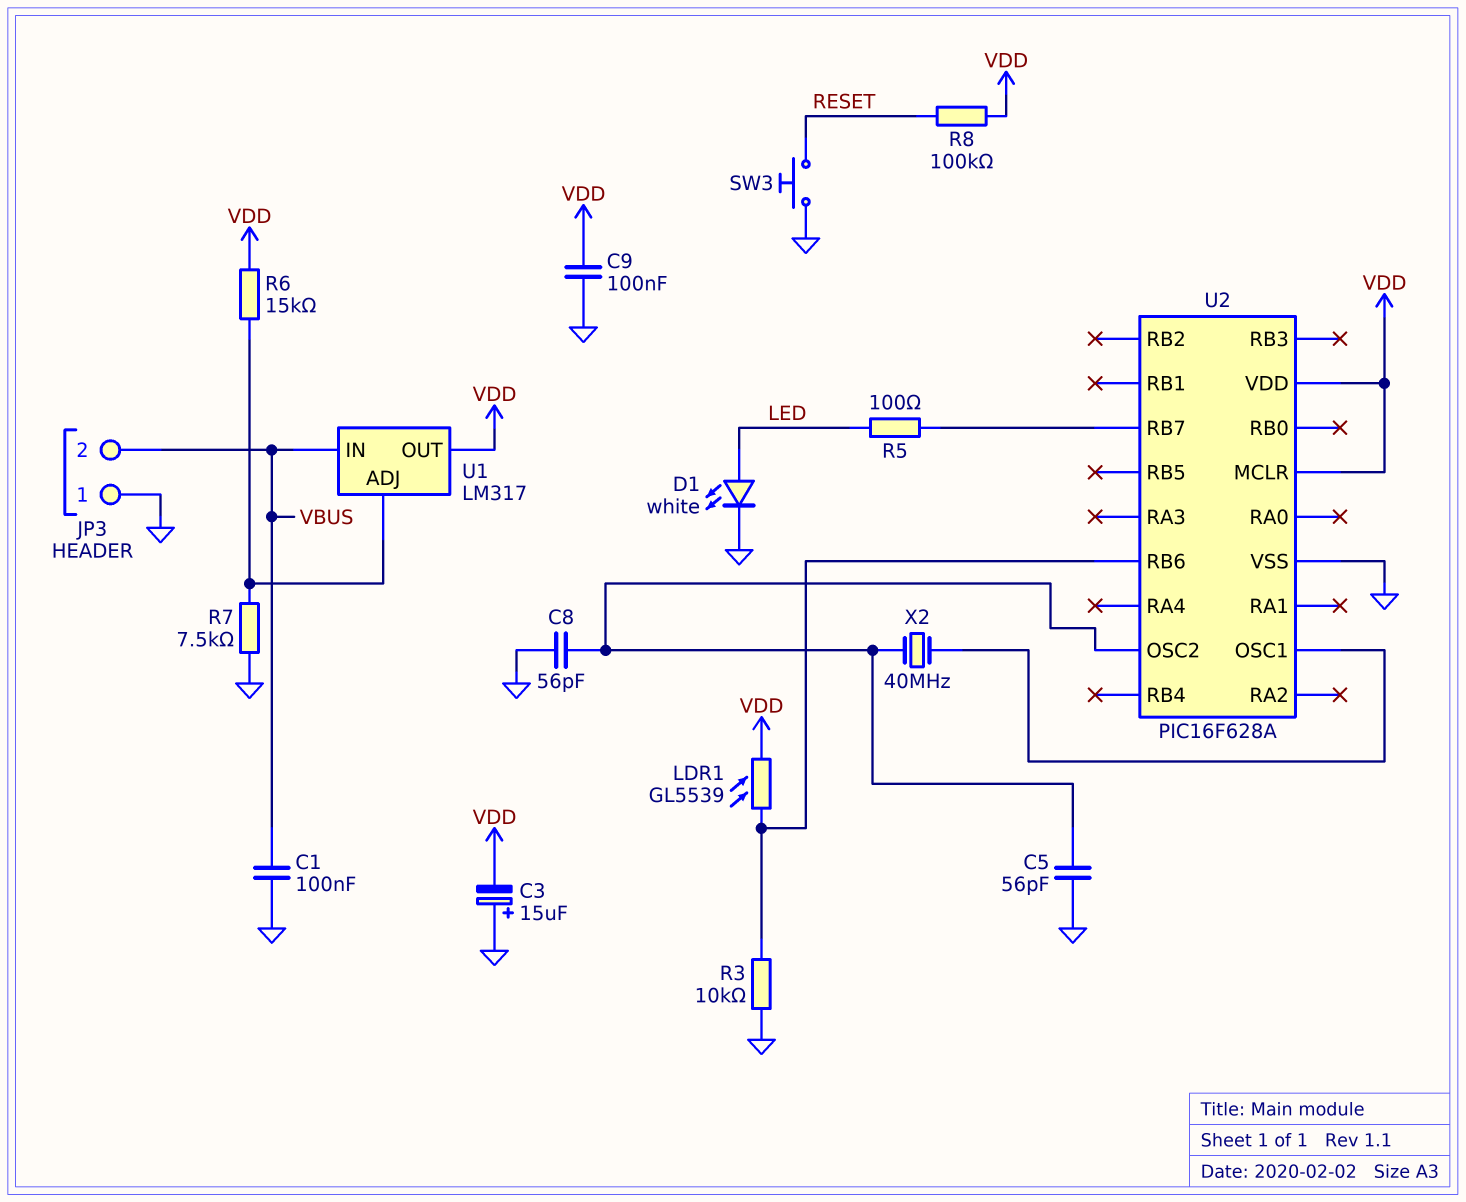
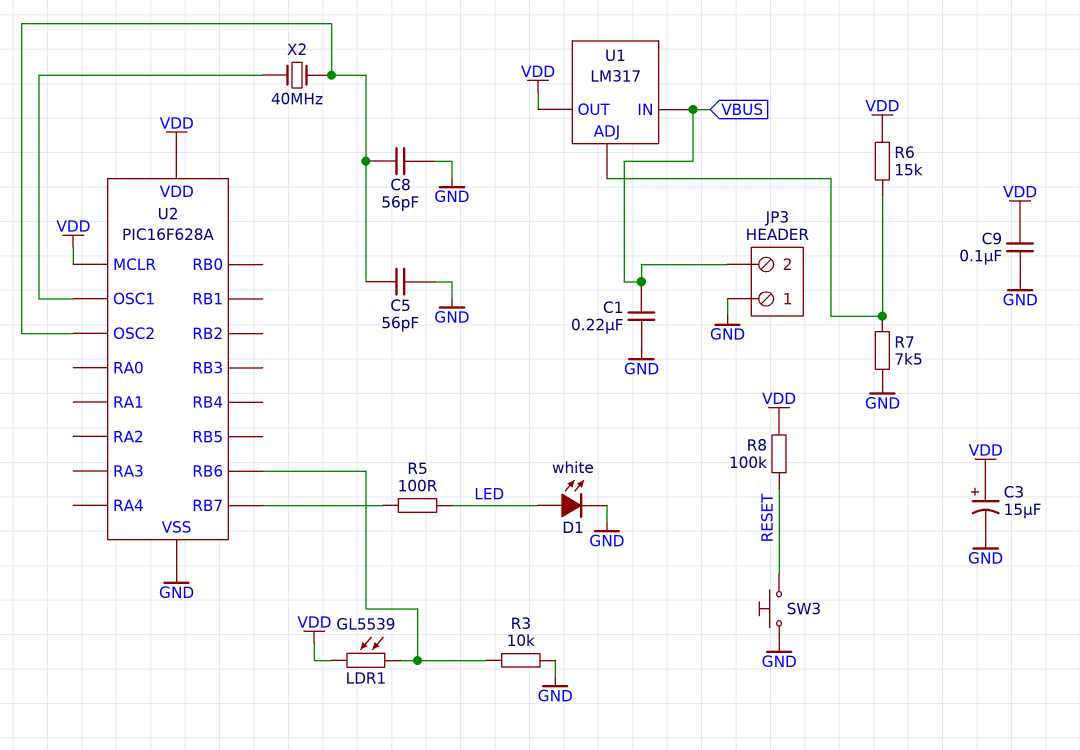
C1: 100nF (GND, VBUS) -> 220nF (GND, VBUS)
C3: 15uF (plus GND, minus VDD) -> 15uF (plus VDD, minus GND)

